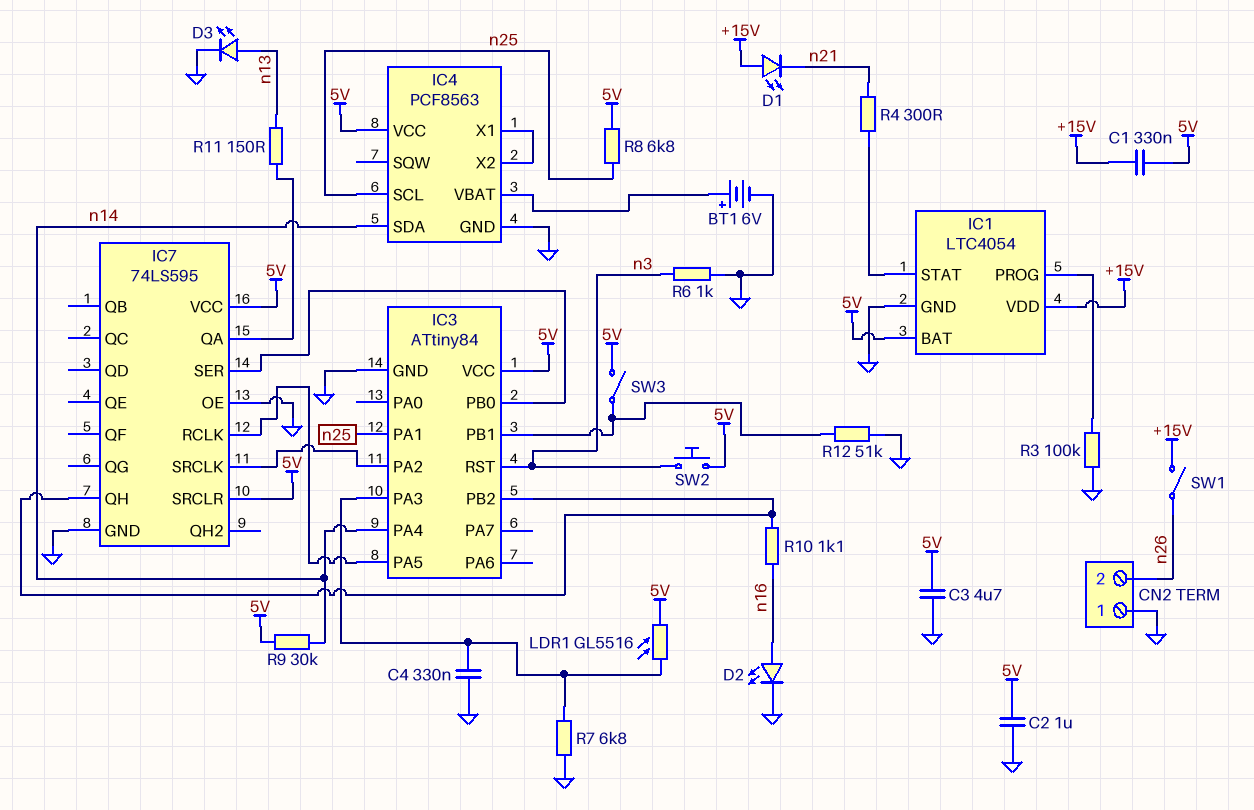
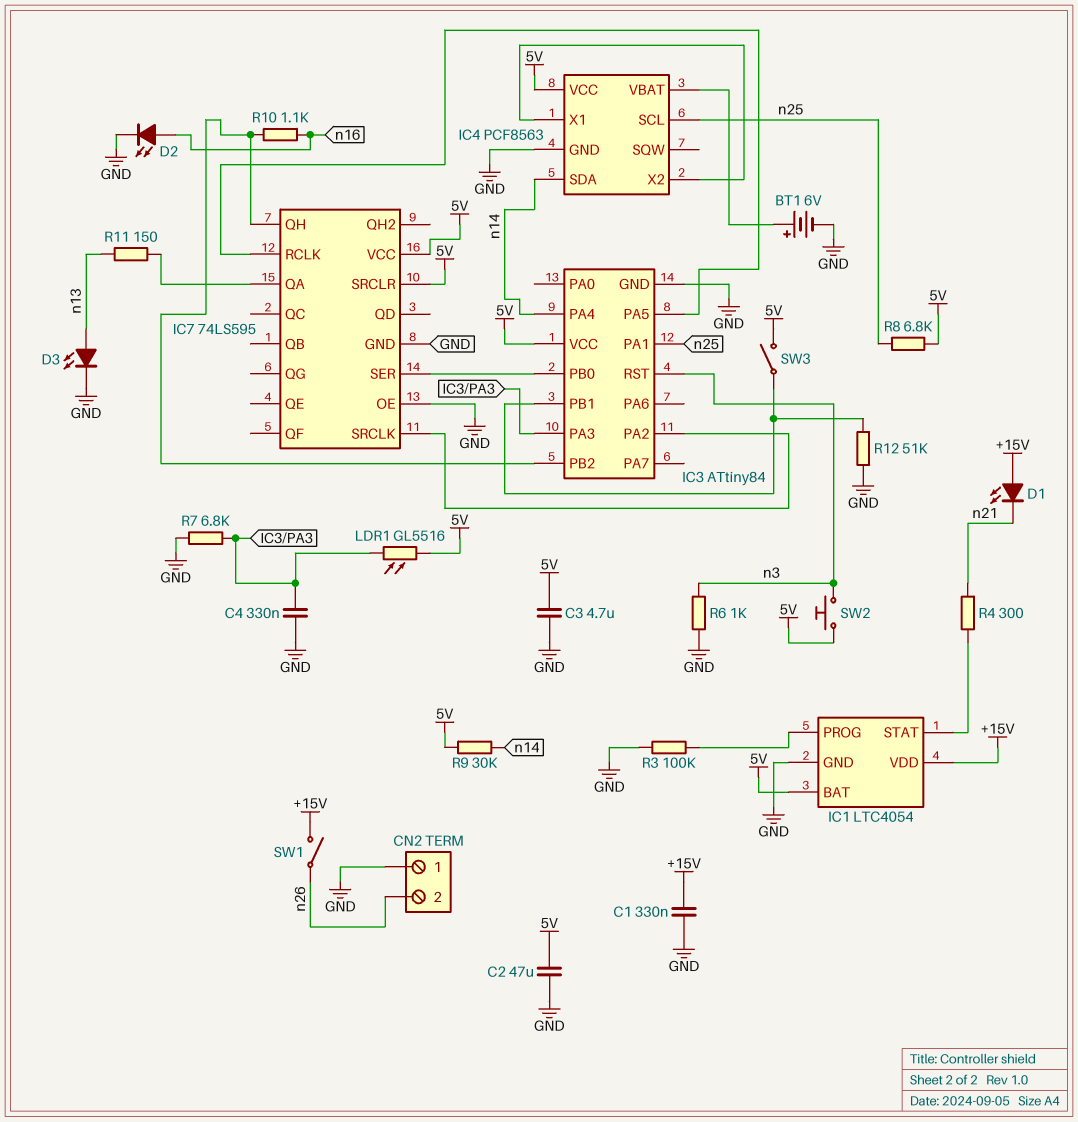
C1: 330nF (+15V, 5V) -> 330nF (+15V, GND)
C2: 1uF (5V, GND) -> 47uF (5V, GND)

